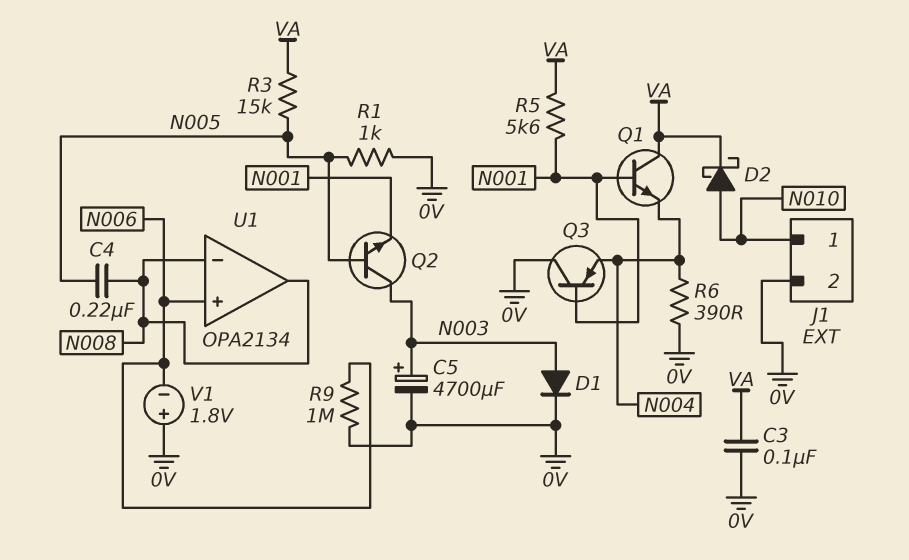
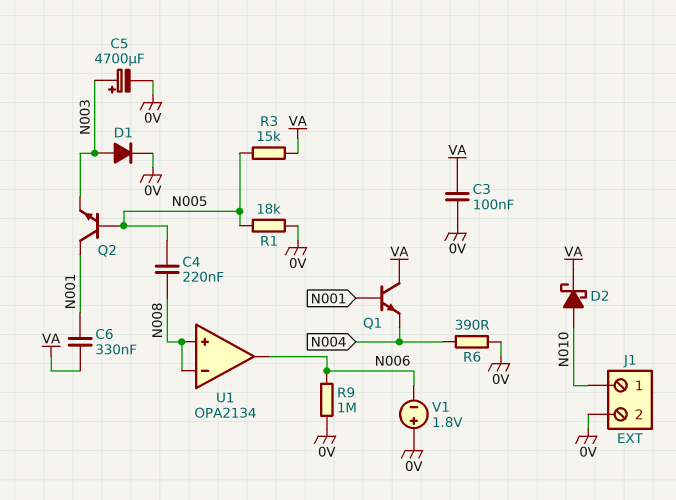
C6: none -> 330nF (N001, VA)
Q2: NPN (B N005, C N003, E N001) -> NPN (B N005, C N001, E N003)
Q3: PNP (B N001, C 0V, E N004) -> none
R1: 1k (0V, N005) -> 18k (0V, N005)
R5: 5.6k (N001, VA) -> none
U1 pin in+: N006 -> N008
U1 pin out: N008 -> N006

